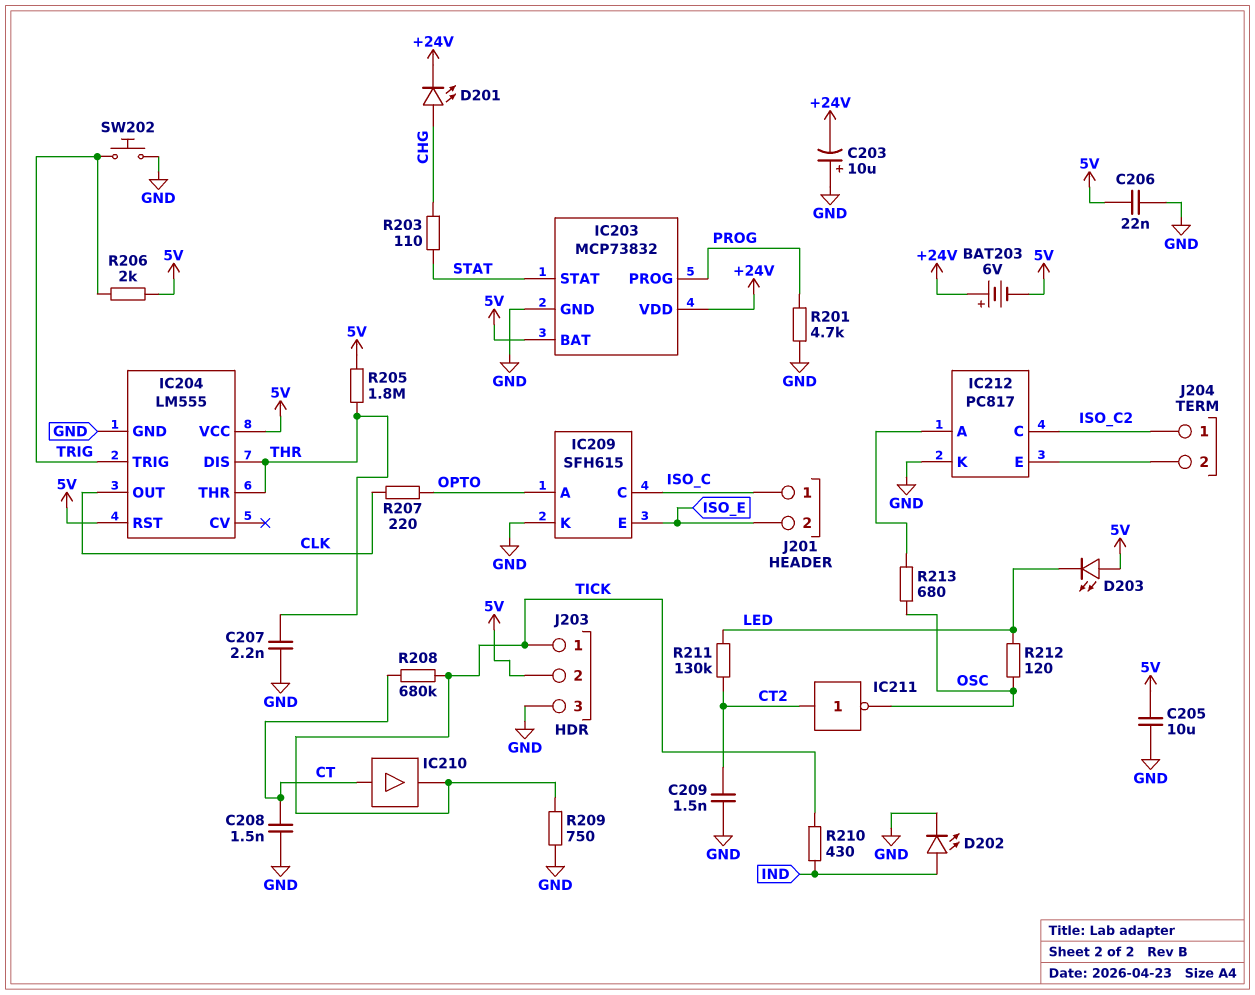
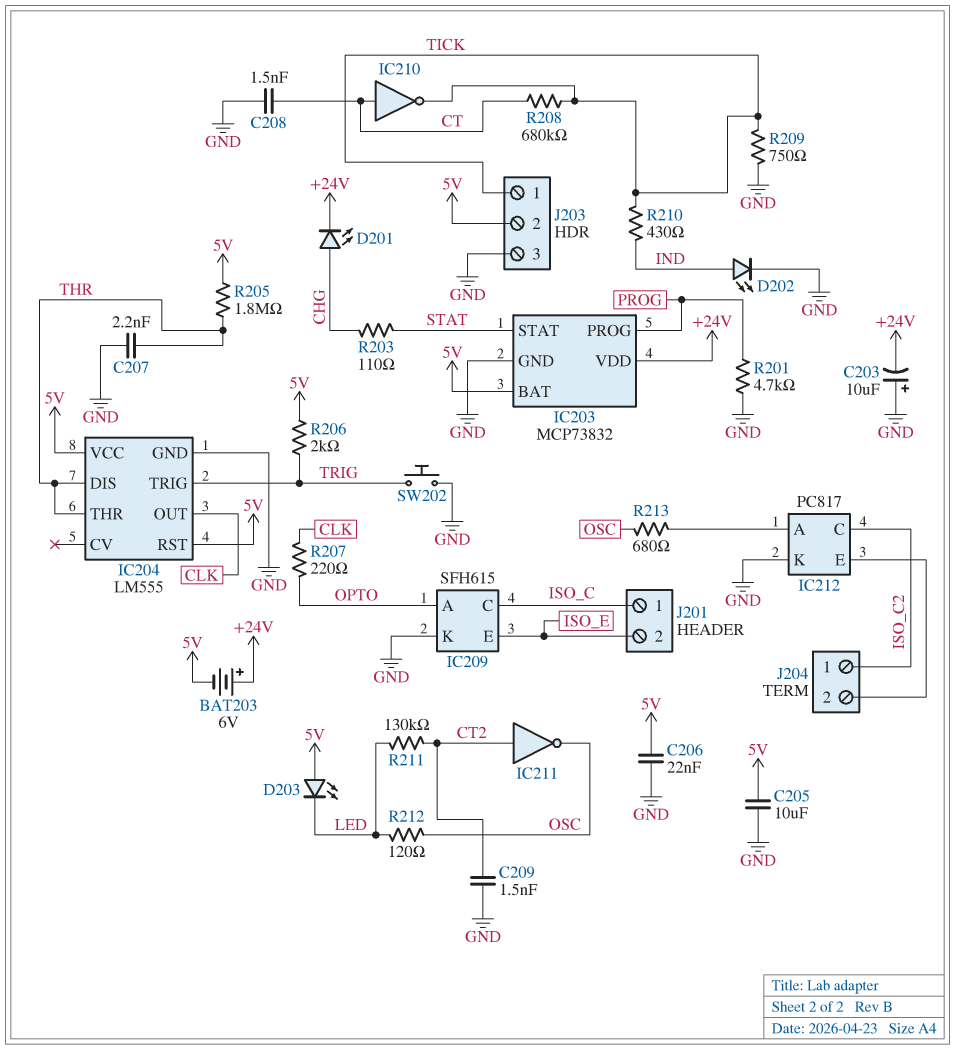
IC210: buffer (in CT, out TICK) -> NOT (in CT, out TICK)

